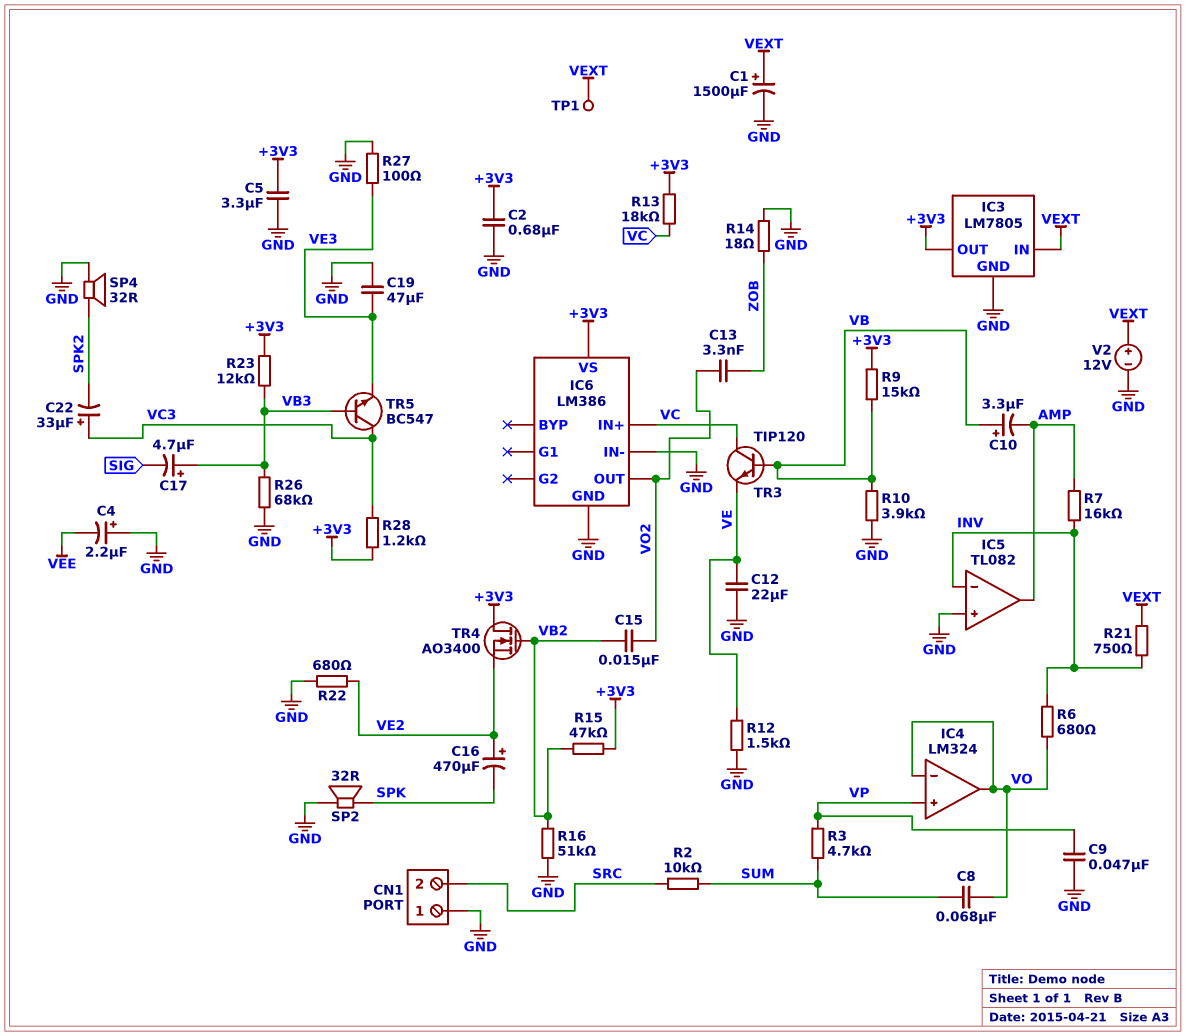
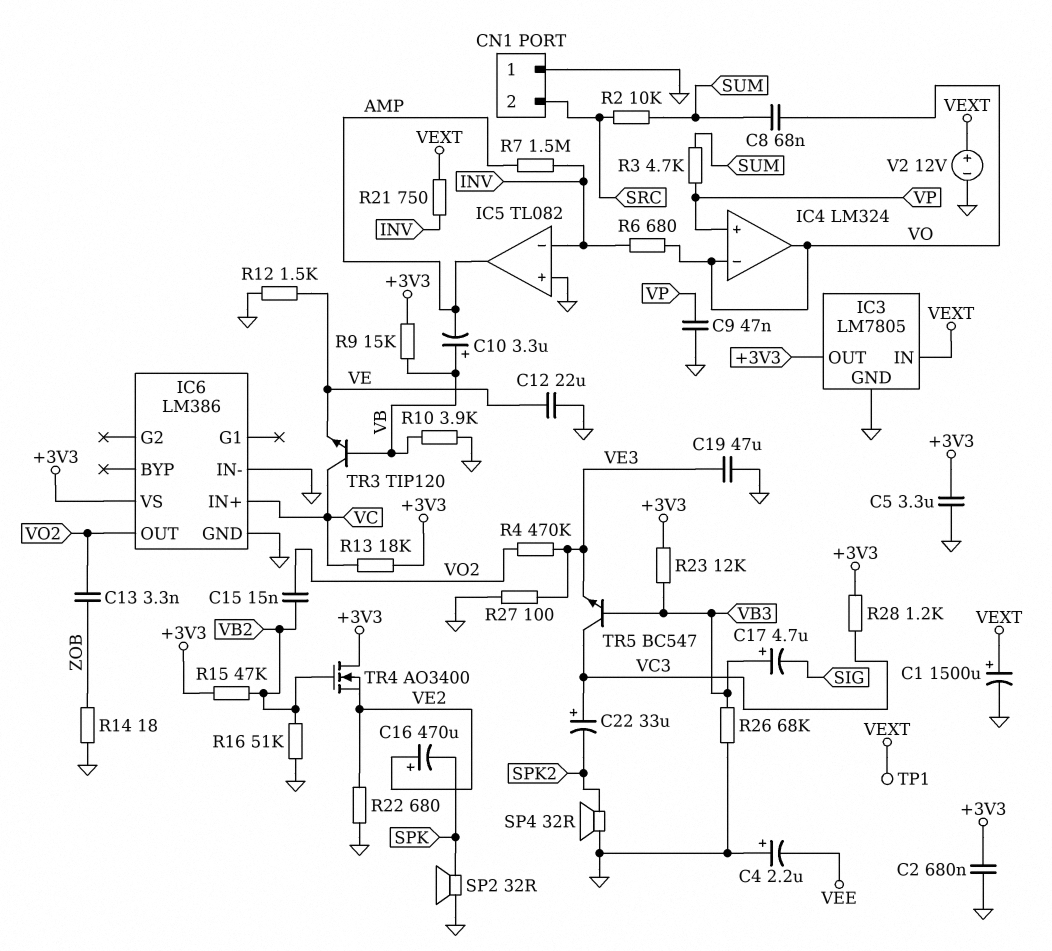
R4: none -> 470k (VE3, VO2)
R7: 16k (AMP, INV) -> 1.5M (AMP, INV)

